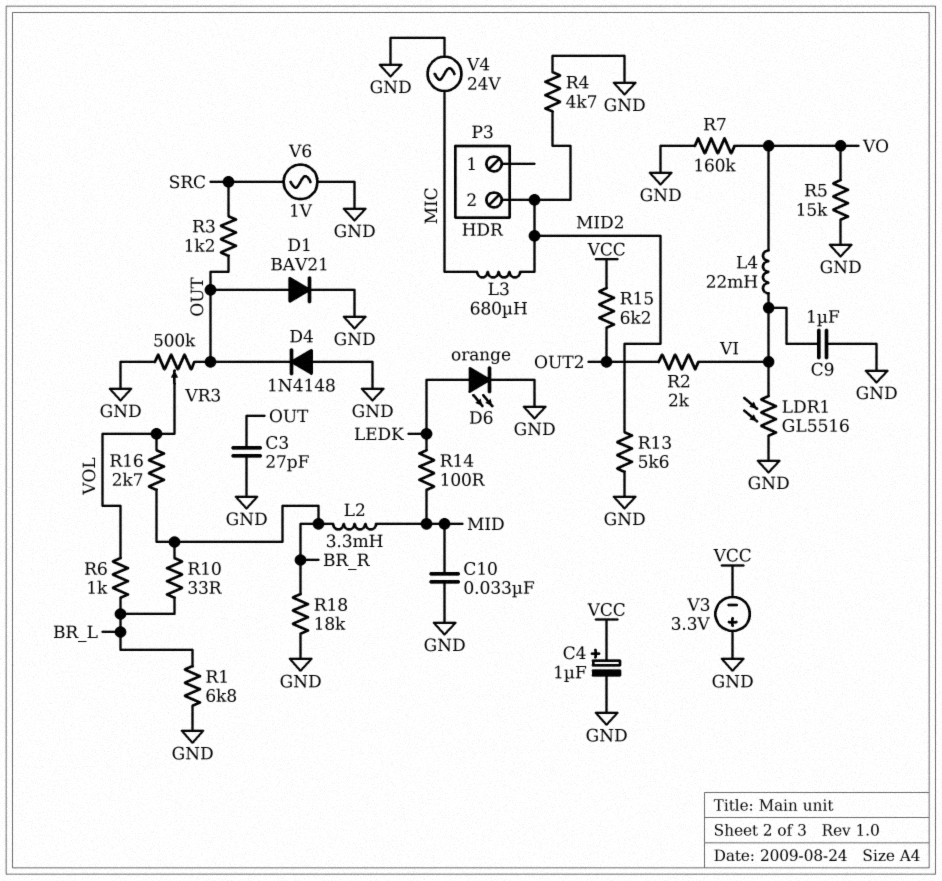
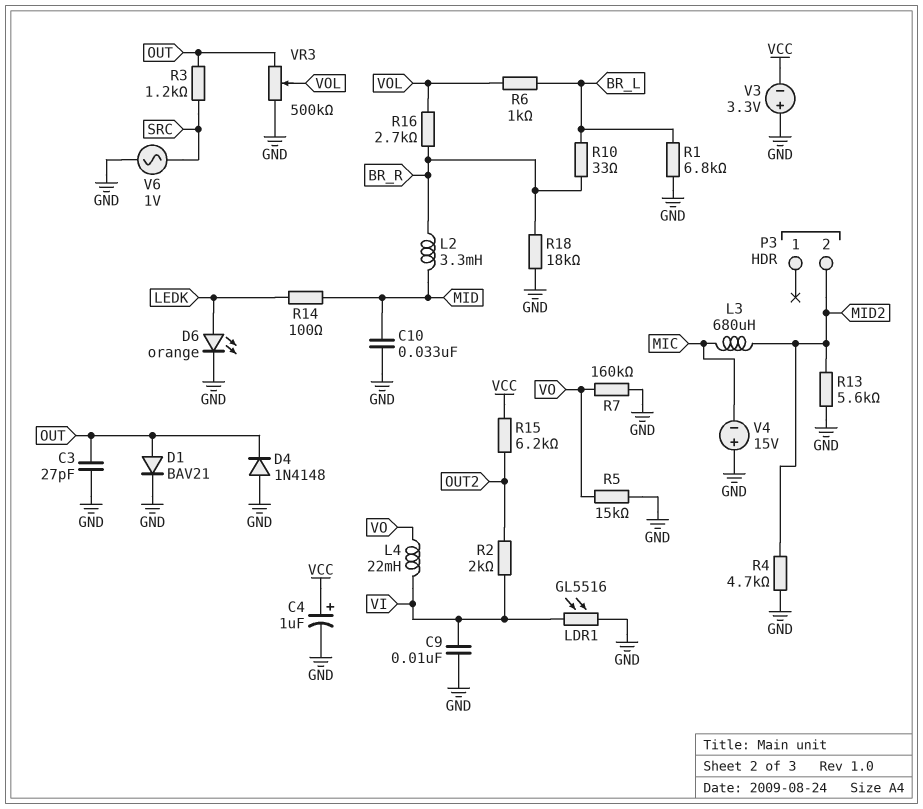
C9: 1uF (GND, VI) -> 10nF (GND, VI)
V4: AC 24V (GND, MIC) -> 15V (plus GND, minus MIC)

